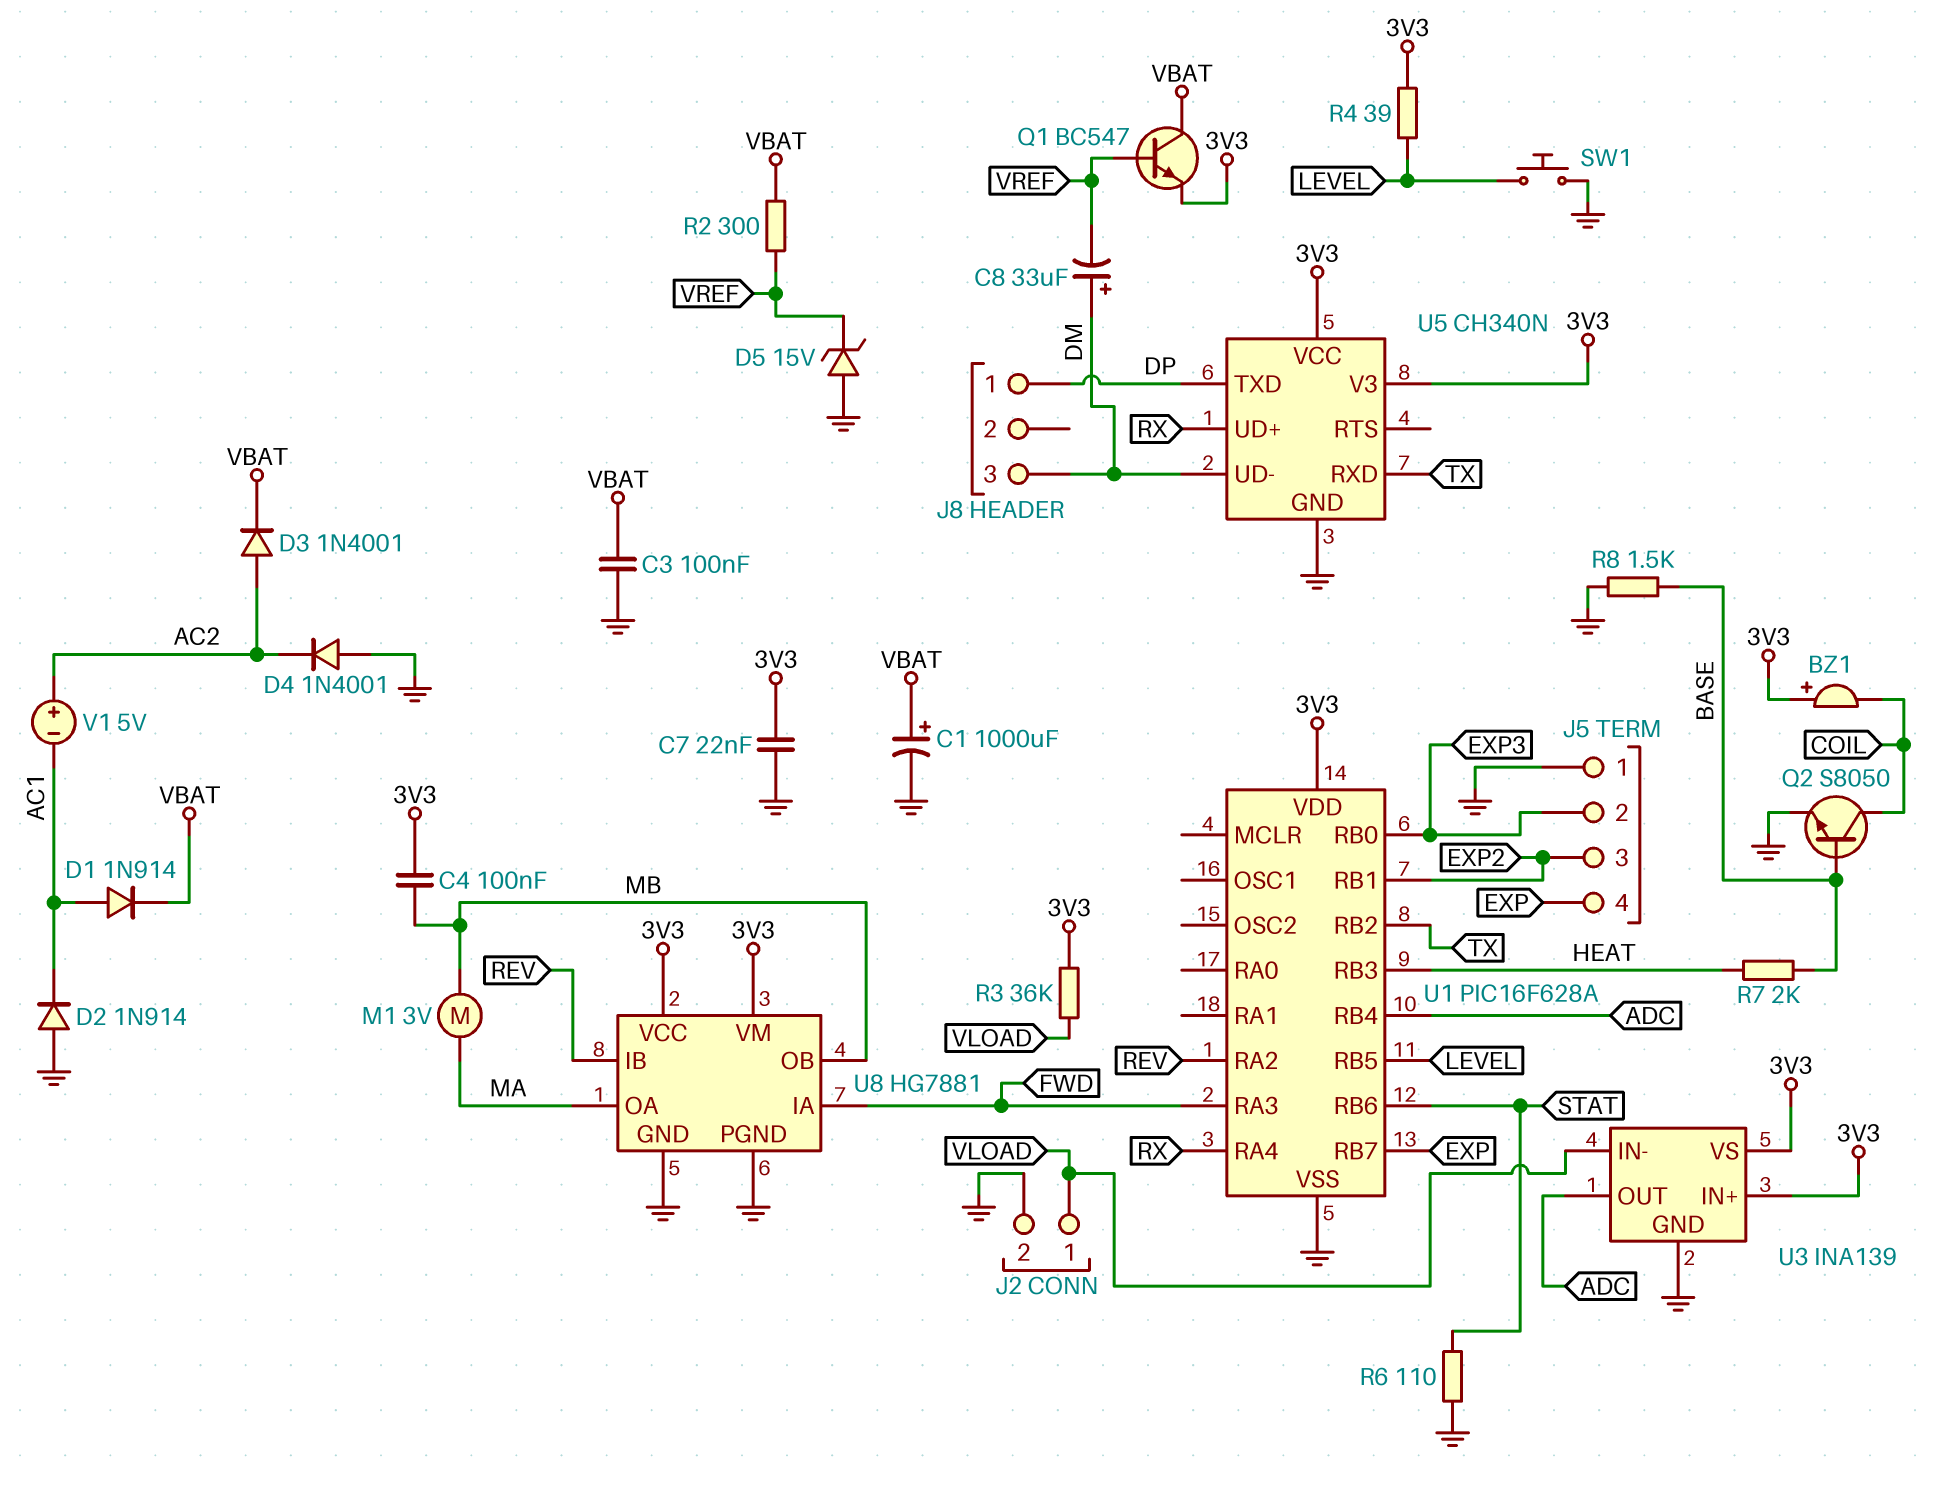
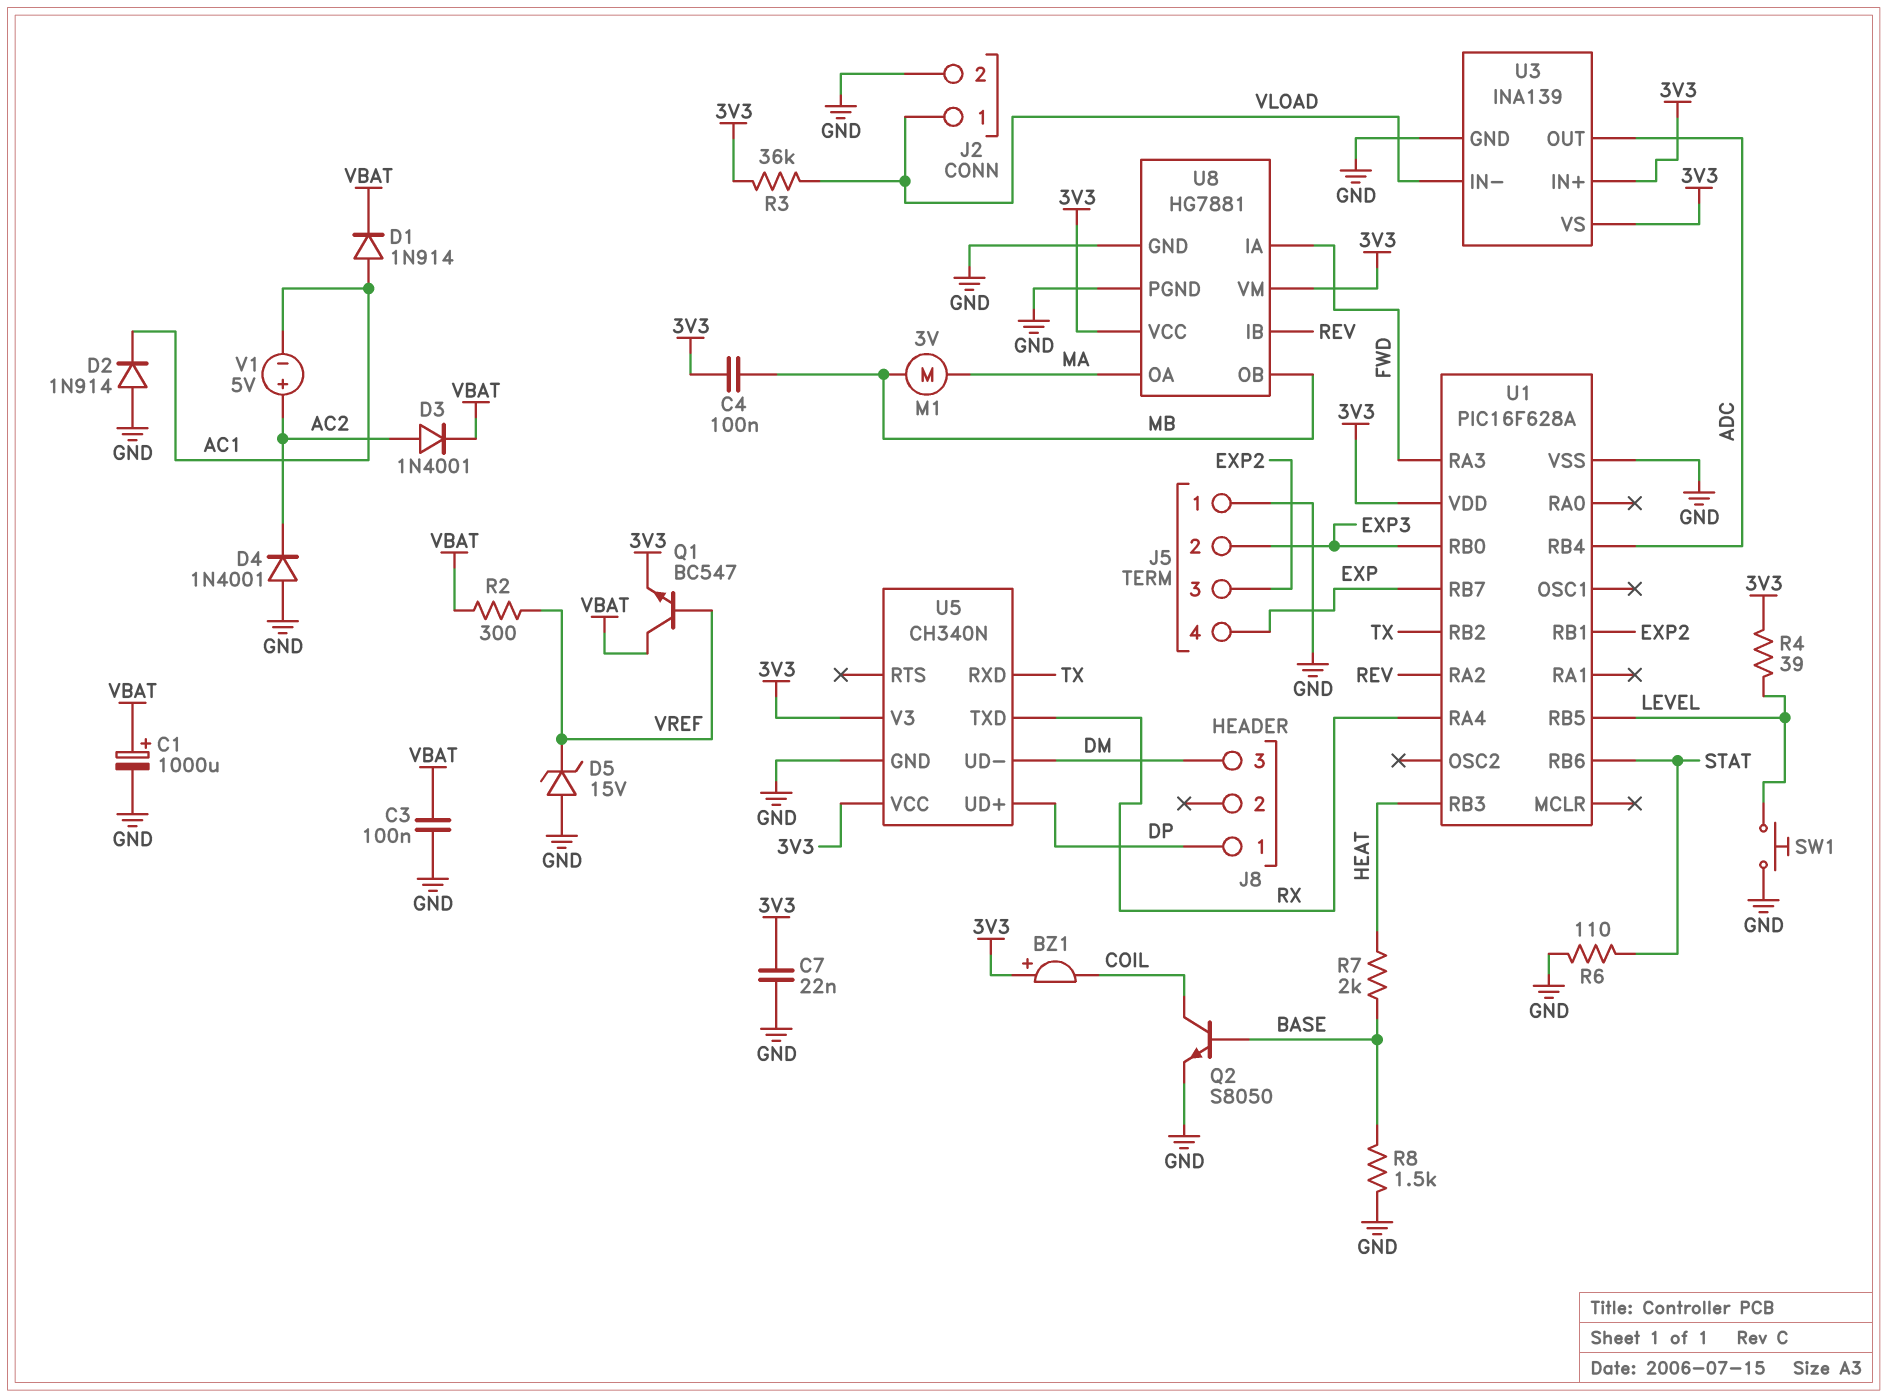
C8: 33uF (plus DM, minus VREF) -> none
U5 pin TXD: DP -> RX
U5 pin UD+: RX -> DP

